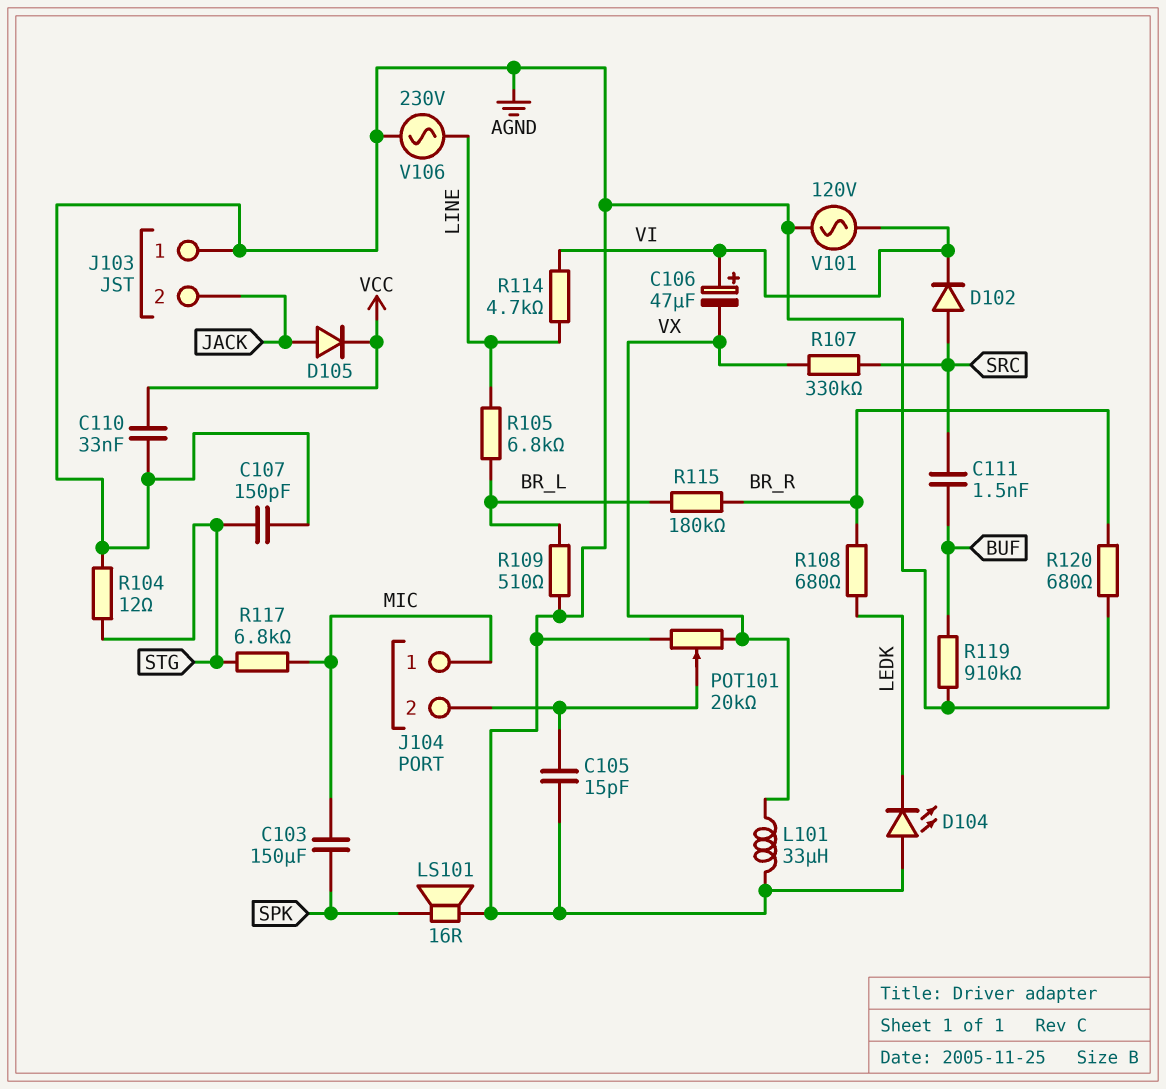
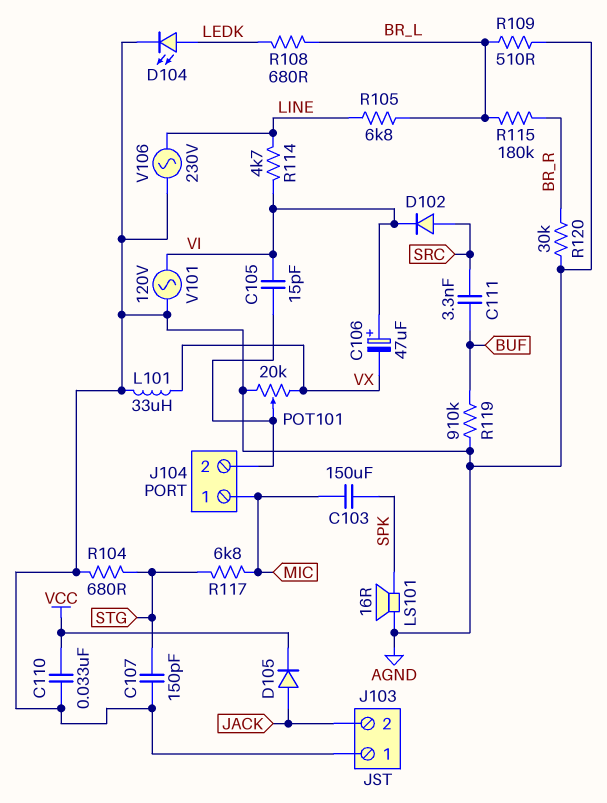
C105: 15pF (AGND, J104/2) -> 15pF (J104/2, VI)
C111: 1.5nF (BUF, SRC) -> 3.3nF (BUF, SRC)
D104: LED (A AGND, K LEDK) -> LED (A LEDK, K AGND)
R104: 12 (AGND, STG) -> 680 (AGND, STG)
R107: 330k (SRC, VX) -> none
R108: 680 (BR_R, LEDK) -> 680 (BR_L, LEDK)
R120: 680 (AGND, BR_R) -> 30k (AGND, BR_R)

